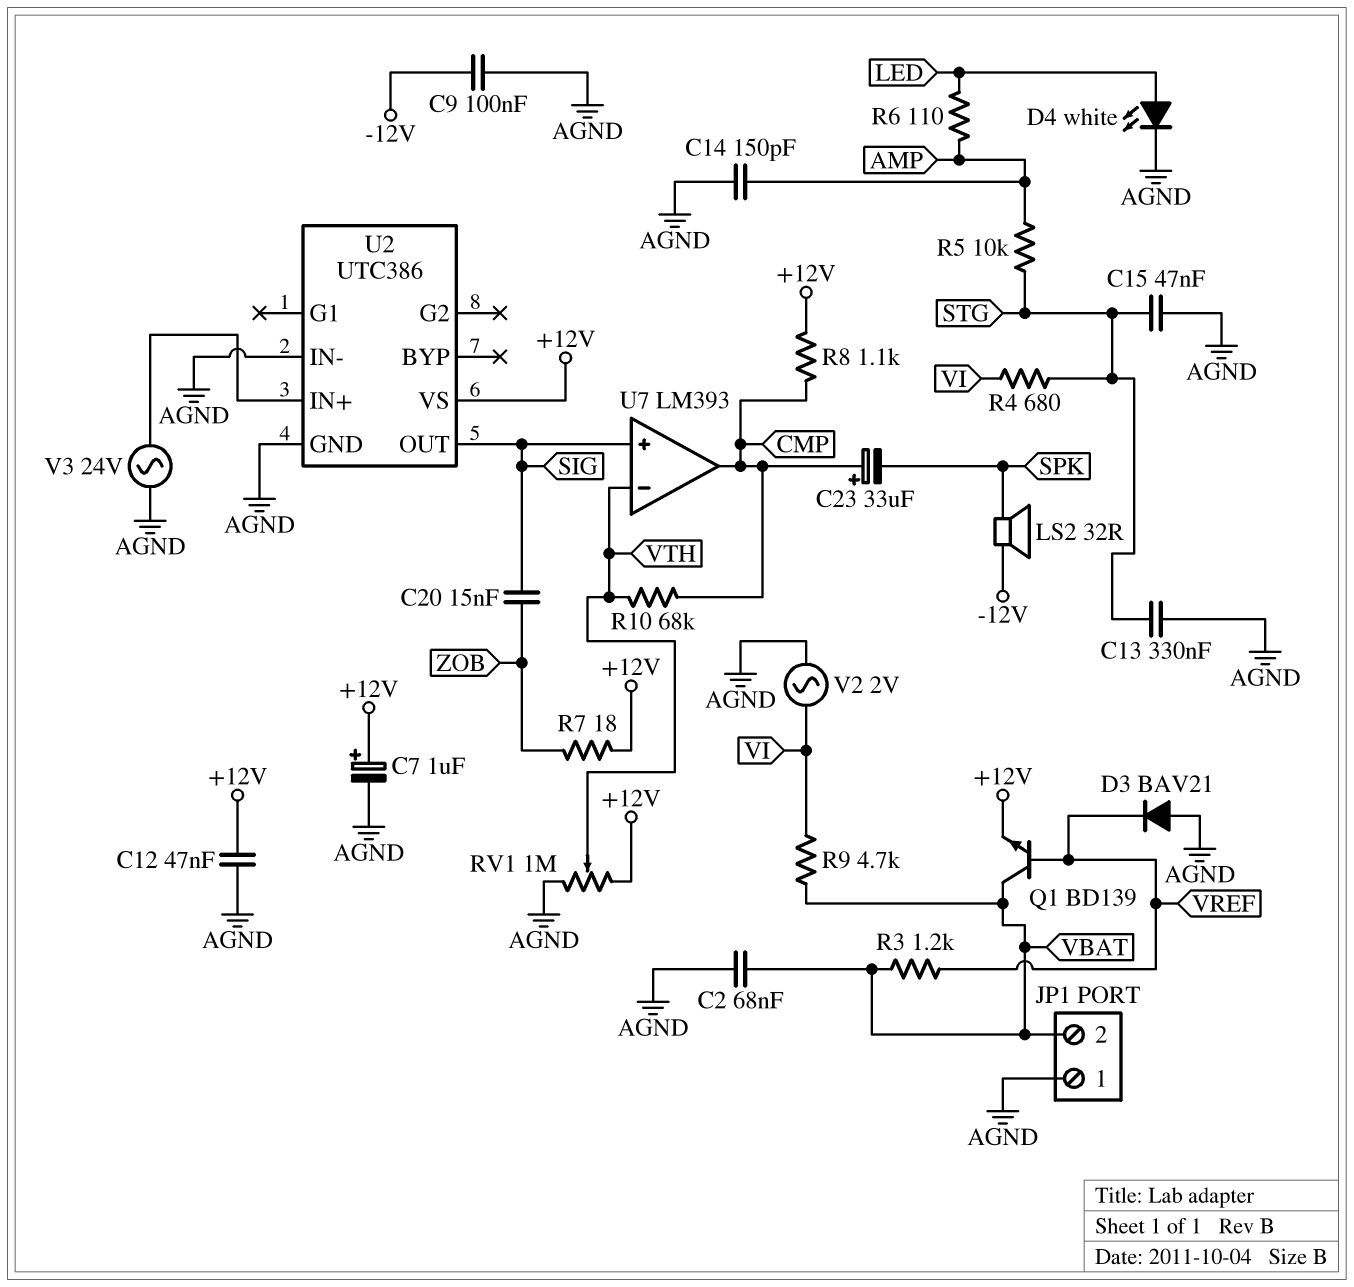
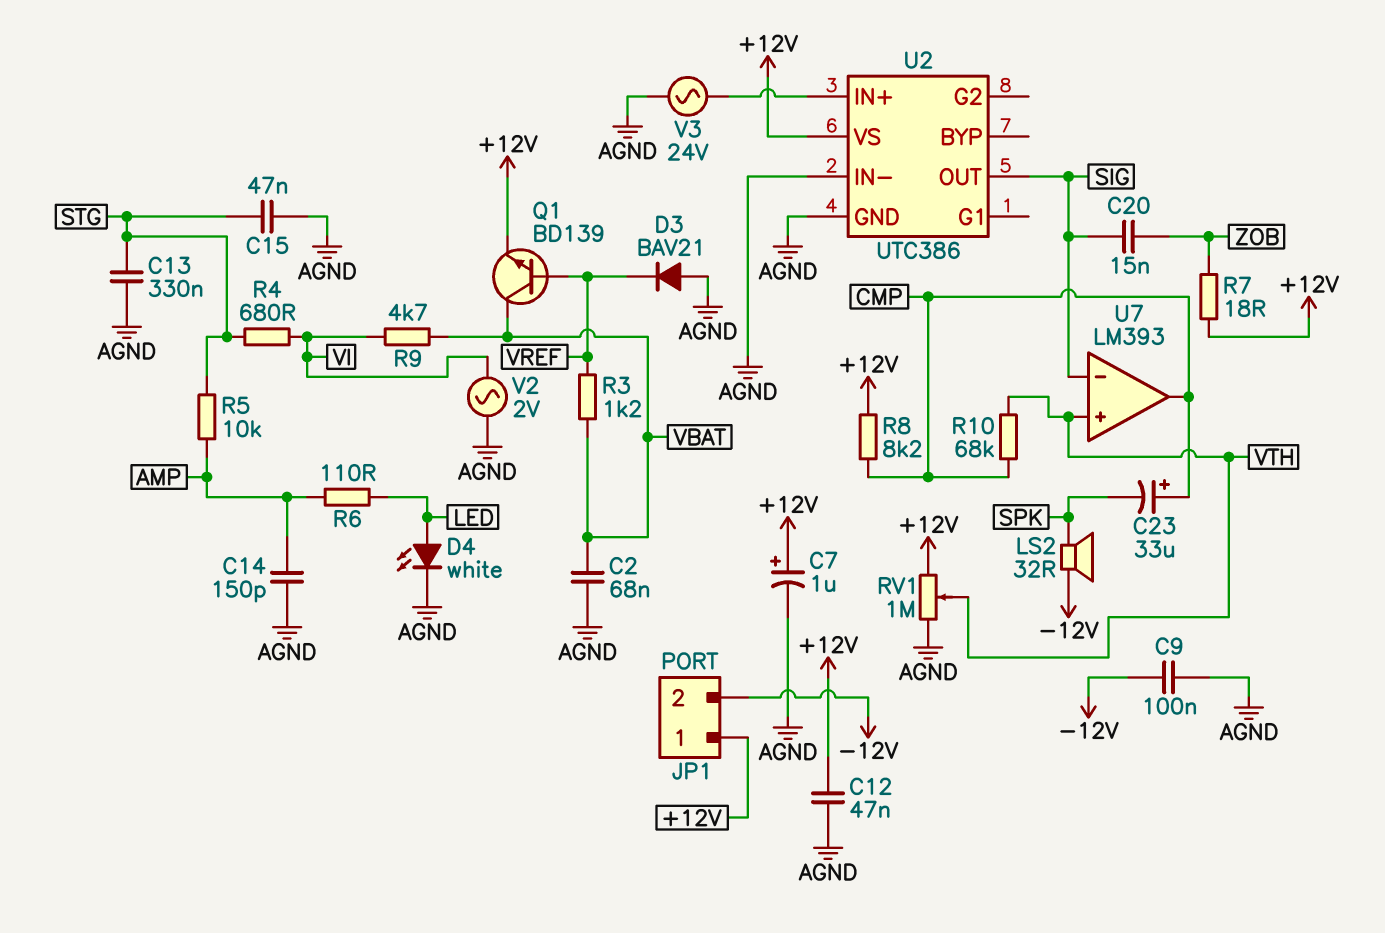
JP1 pin 1: AGND -> +12V
JP1 pin 2: VBAT -> -12V
R8: 1.1k (+12V, CMP) -> 8.2k (+12V, CMP)
U7 pin in+: SIG -> VTH
U7 pin in-: VTH -> SIG

